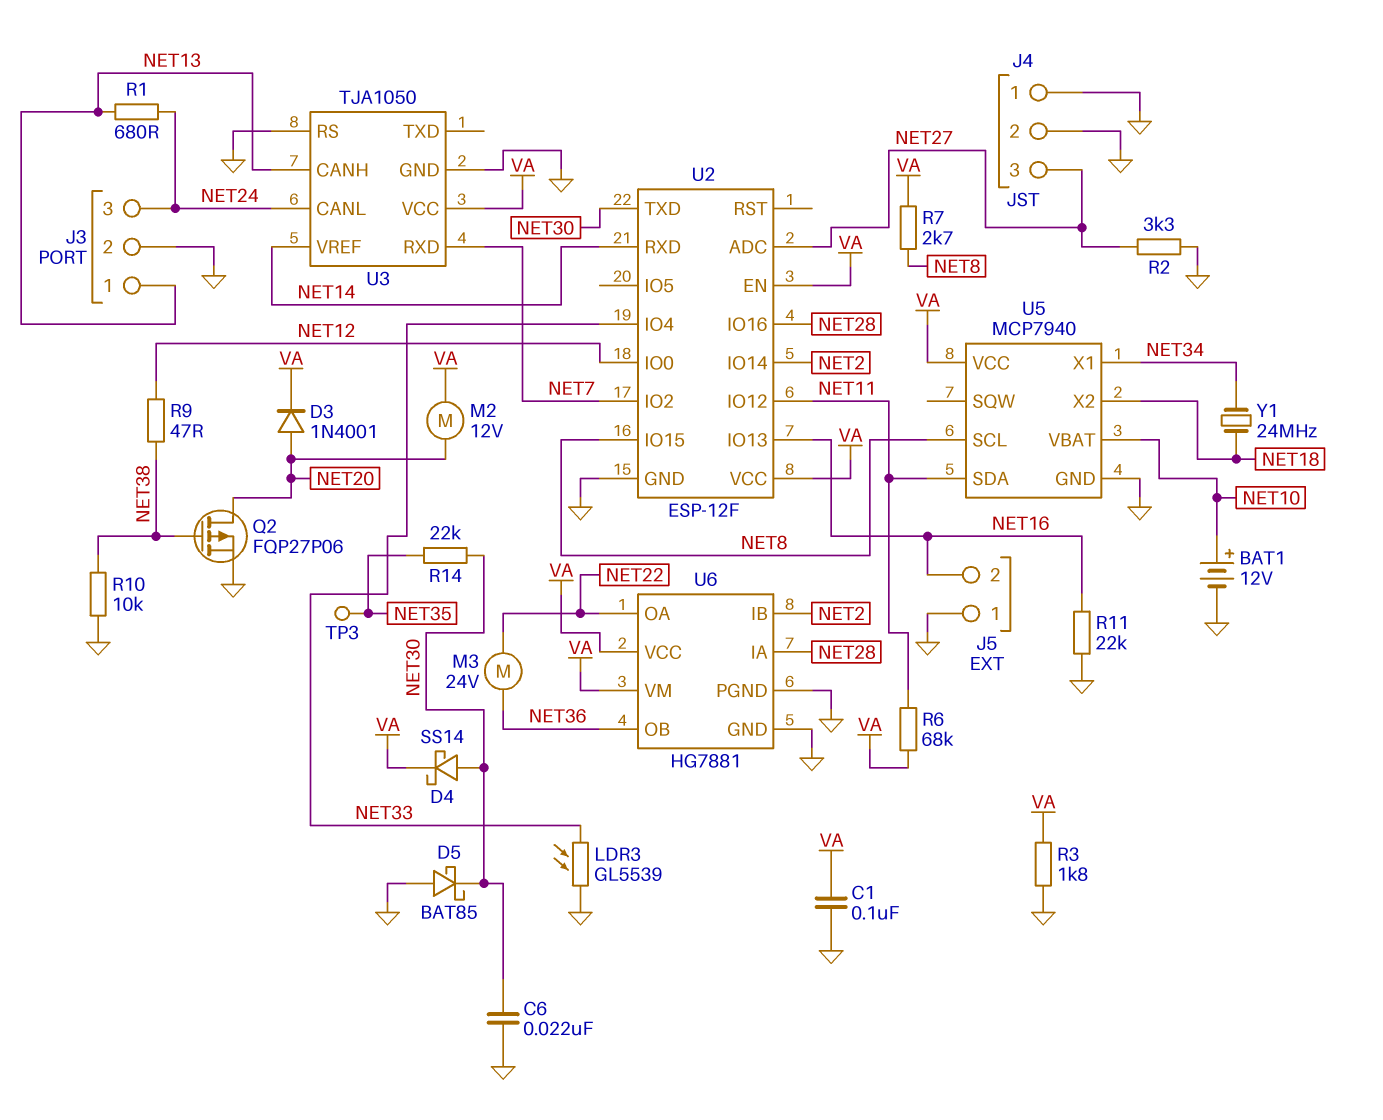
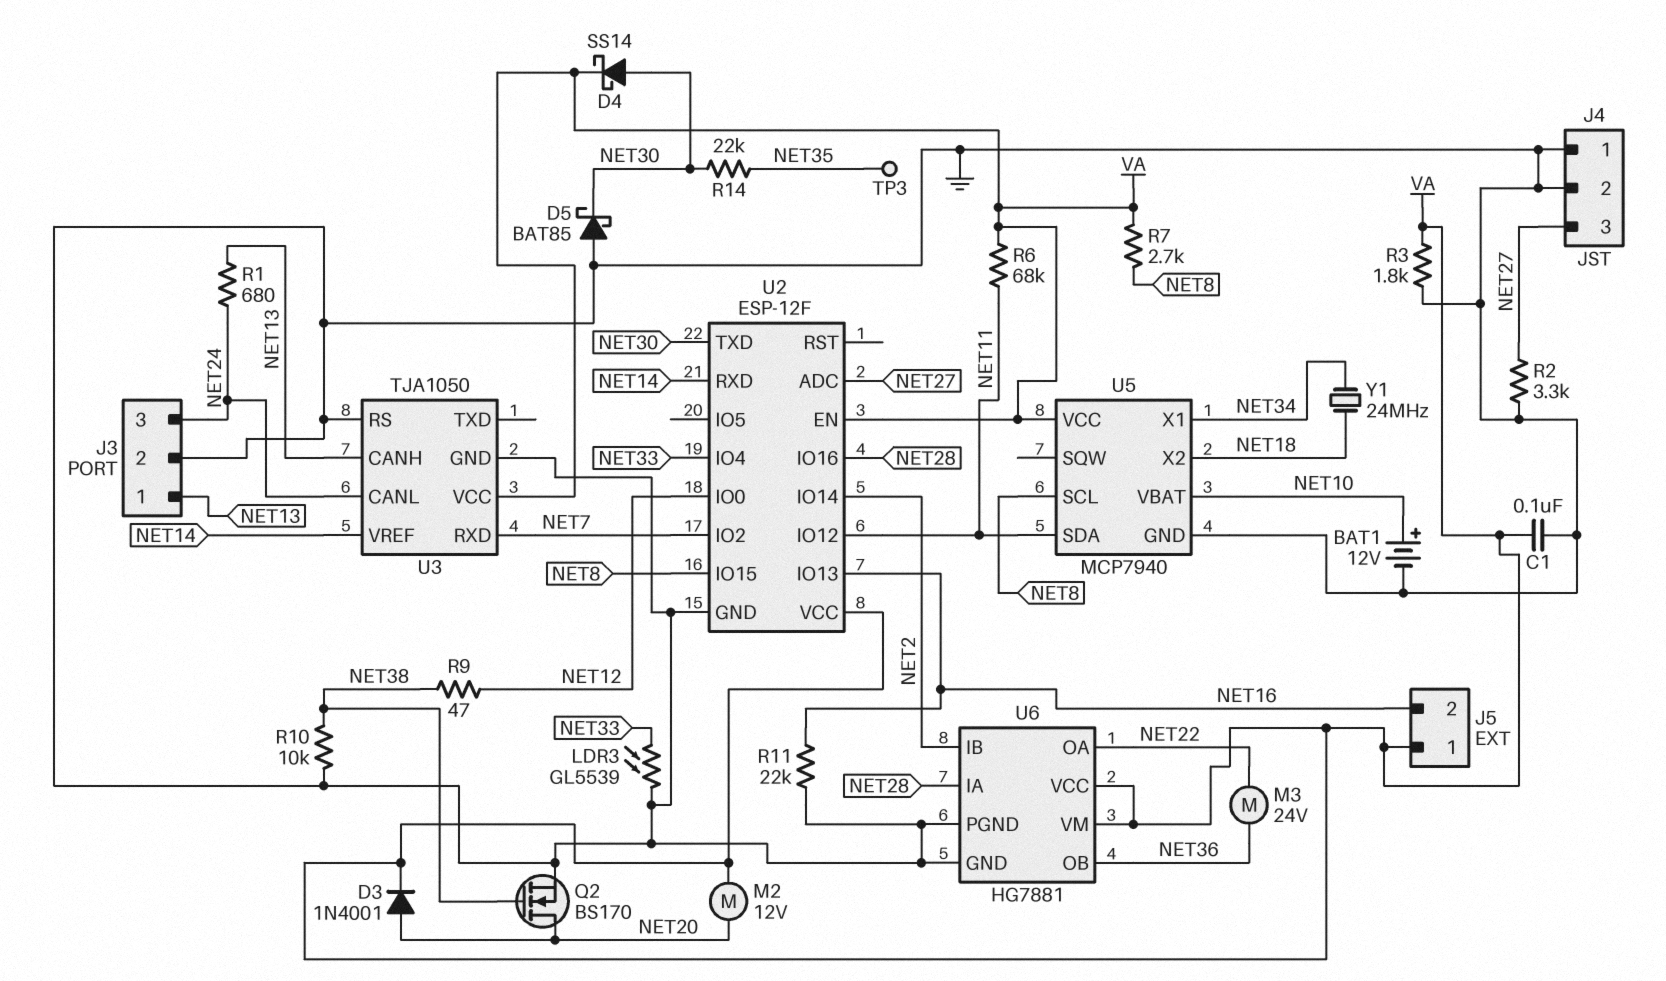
C6: 22nF (GND, NET30) -> none
J5 pin 1: GND -> VA
Q2: PMOS FQP27P06 (G NET38, D NET20, S GND) -> NMOS BS170 (G NET38, D NET20, S GND)

